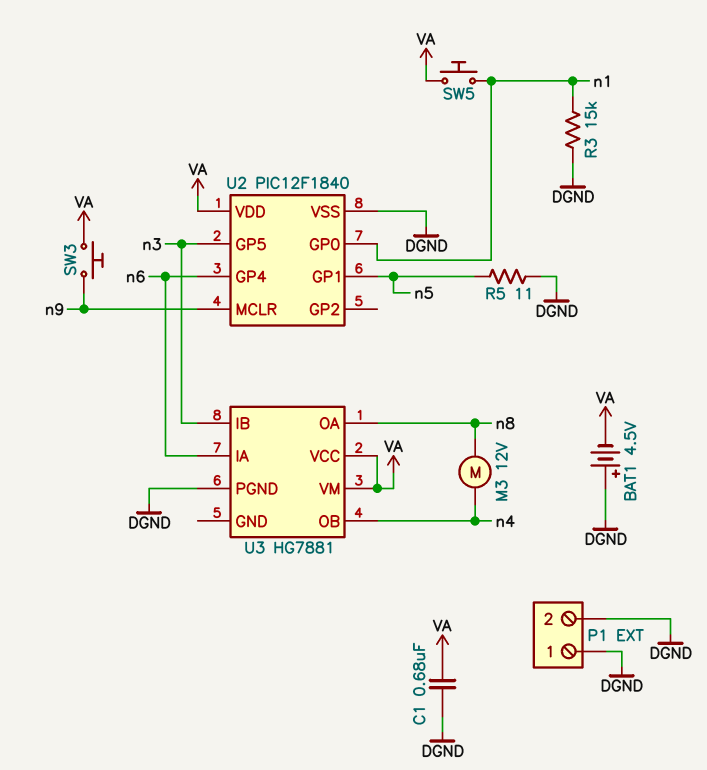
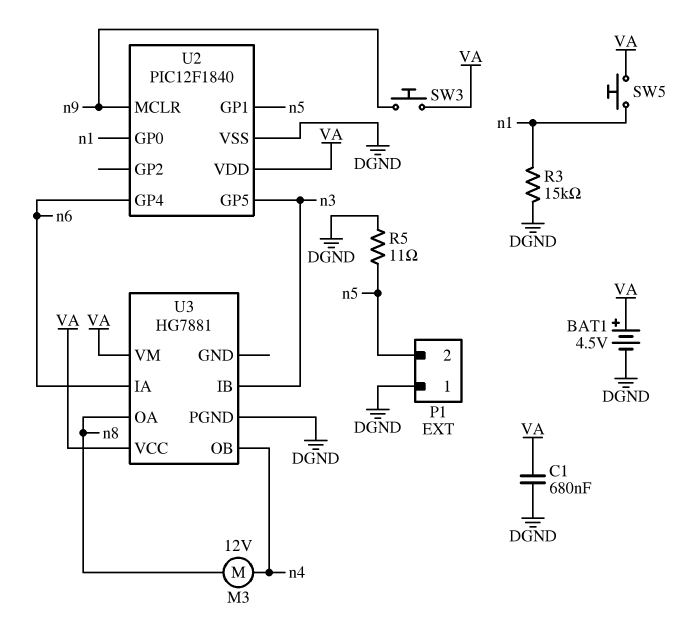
BAT1: 4.5V (plus DGND, minus VA) -> 4.5V (plus VA, minus DGND)
P1 pin 2: DGND -> n5

